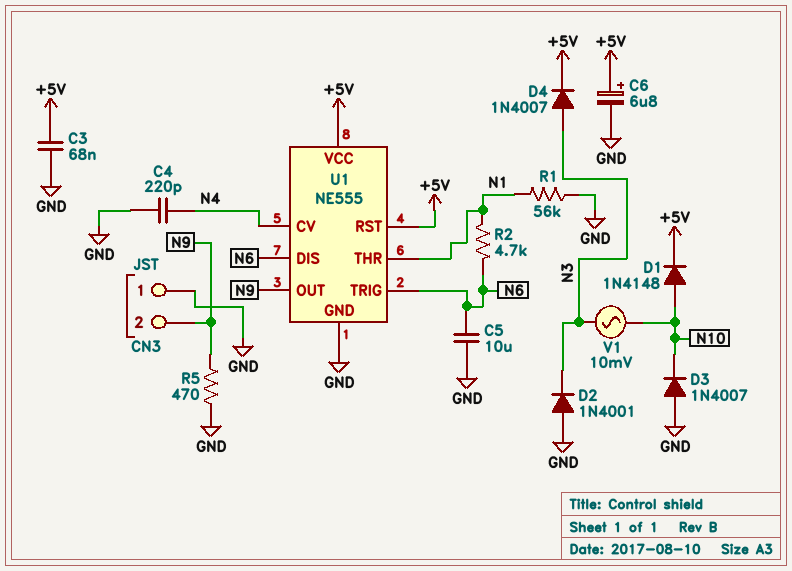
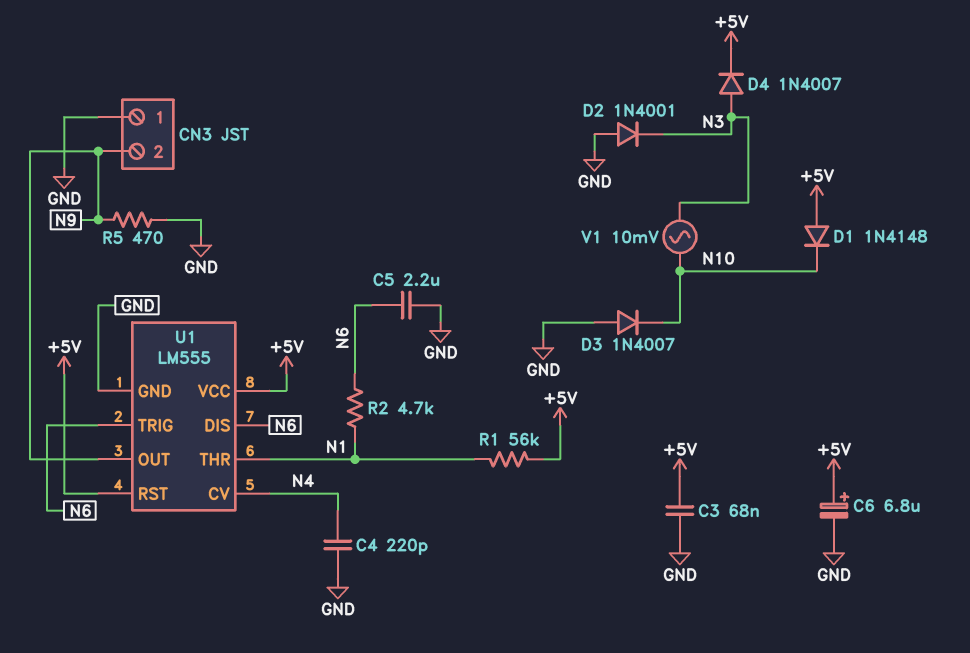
C5: 10uF (GND, N6) -> 2.2uF (GND, N6)
D1: diode 1N4148 (A N10, K +5V) -> diode 1N4148 (A +5V, K N10)
R1: 56k (GND, N1) -> 56k (+5V, N1)
U1: NE555 -> LM555

